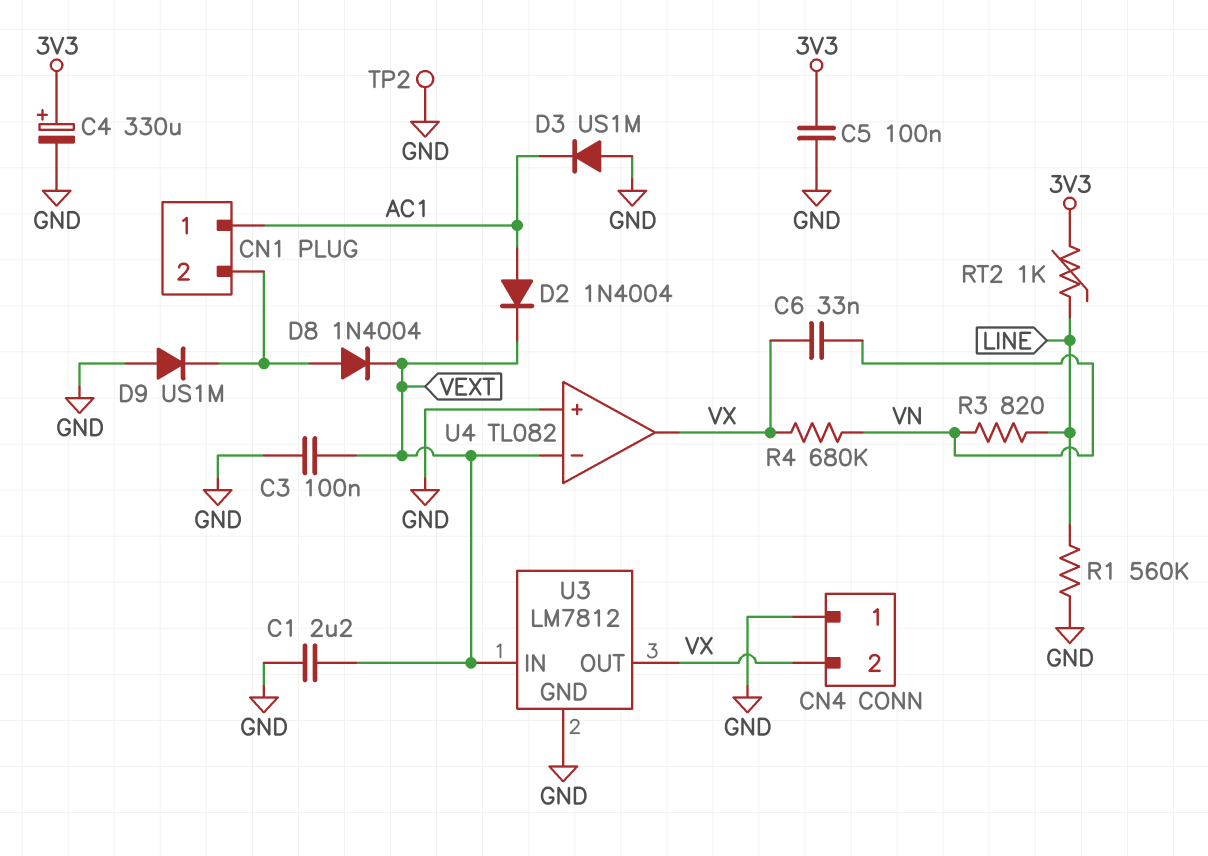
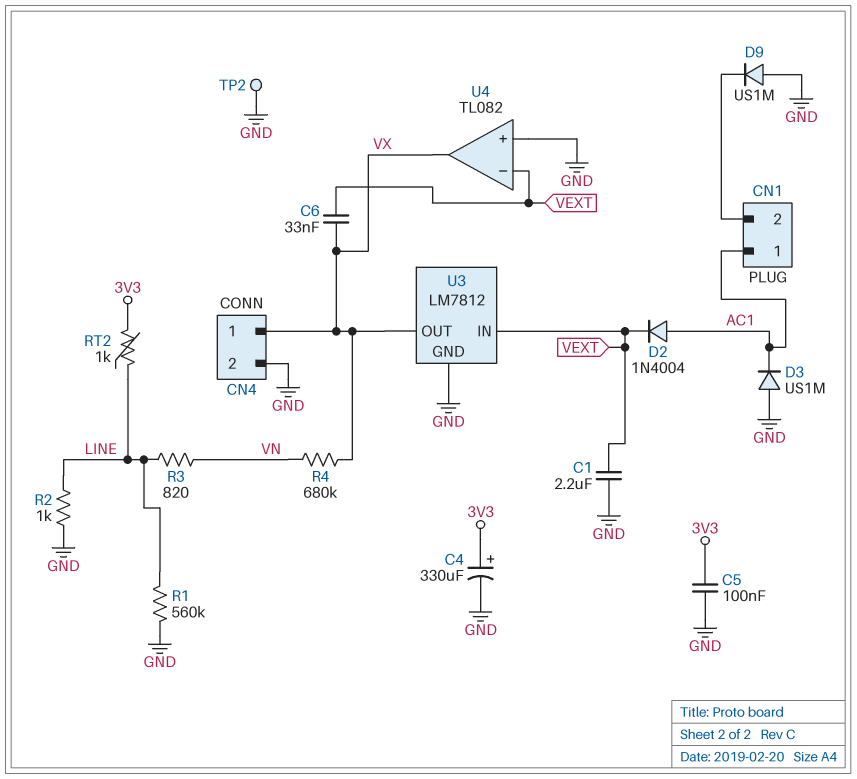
C3: 100nF (GND, VEXT) -> none
C6: 33nF (VN, VX) -> 33nF (VEXT, VX)
CN4 pin 1: GND -> VX
CN4 pin 2: VX -> GND
D8: diode 1N4004 (A CN1/2, K VEXT) -> none
R2: none -> 1k (GND, LINE)

